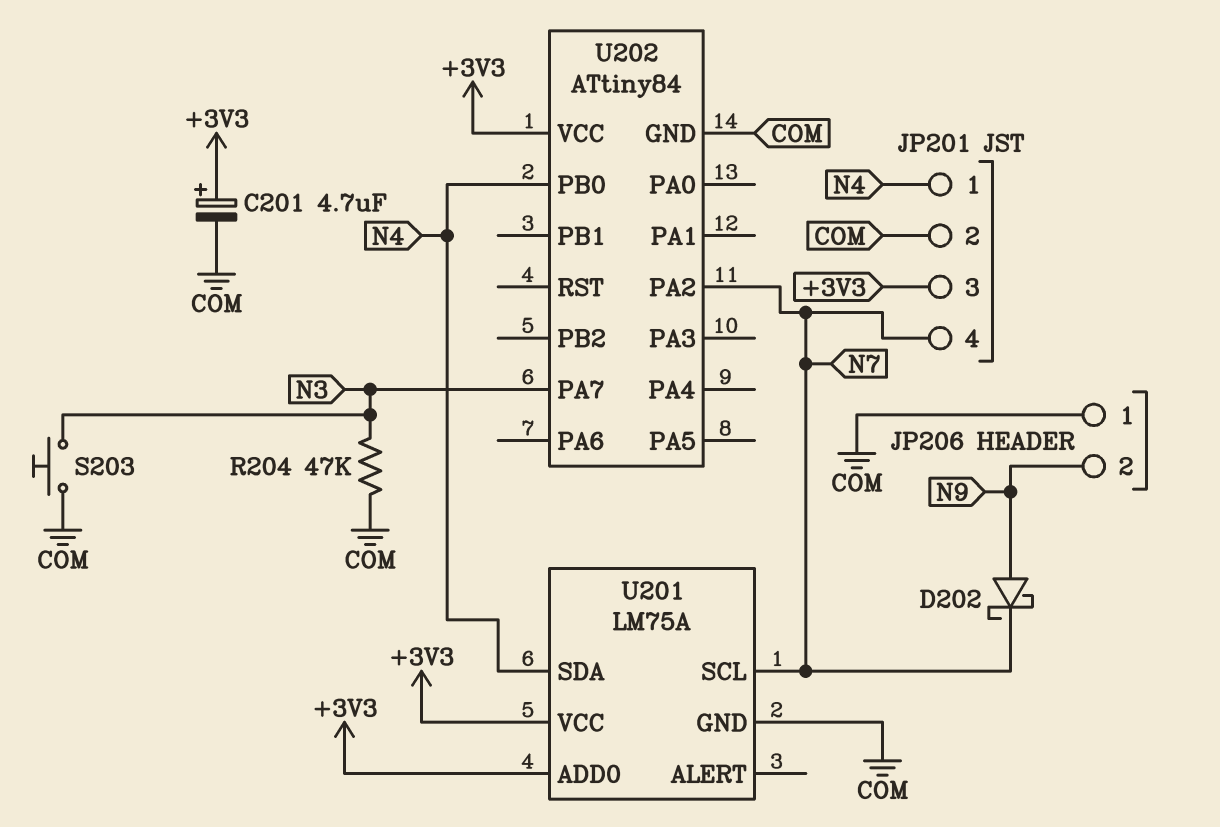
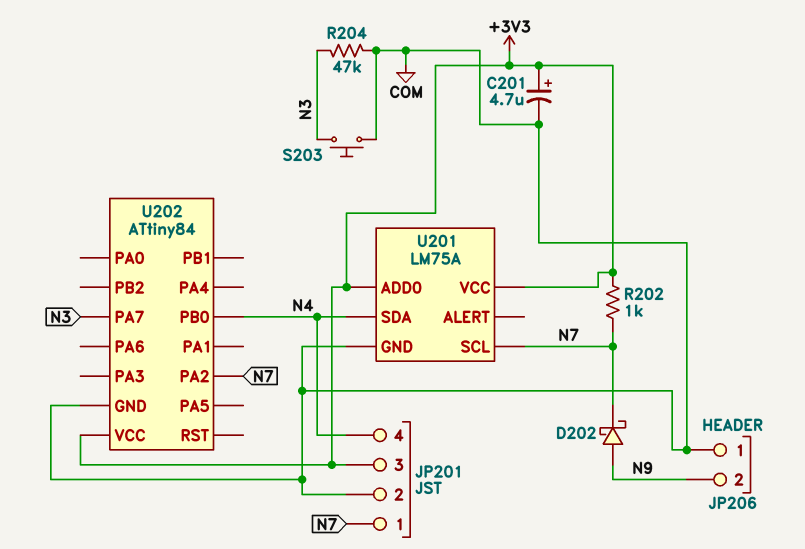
JP201 pin 1: N4 -> N7
JP201 pin 4: N7 -> N4
R202: none -> 1k (+3V3, N7)

